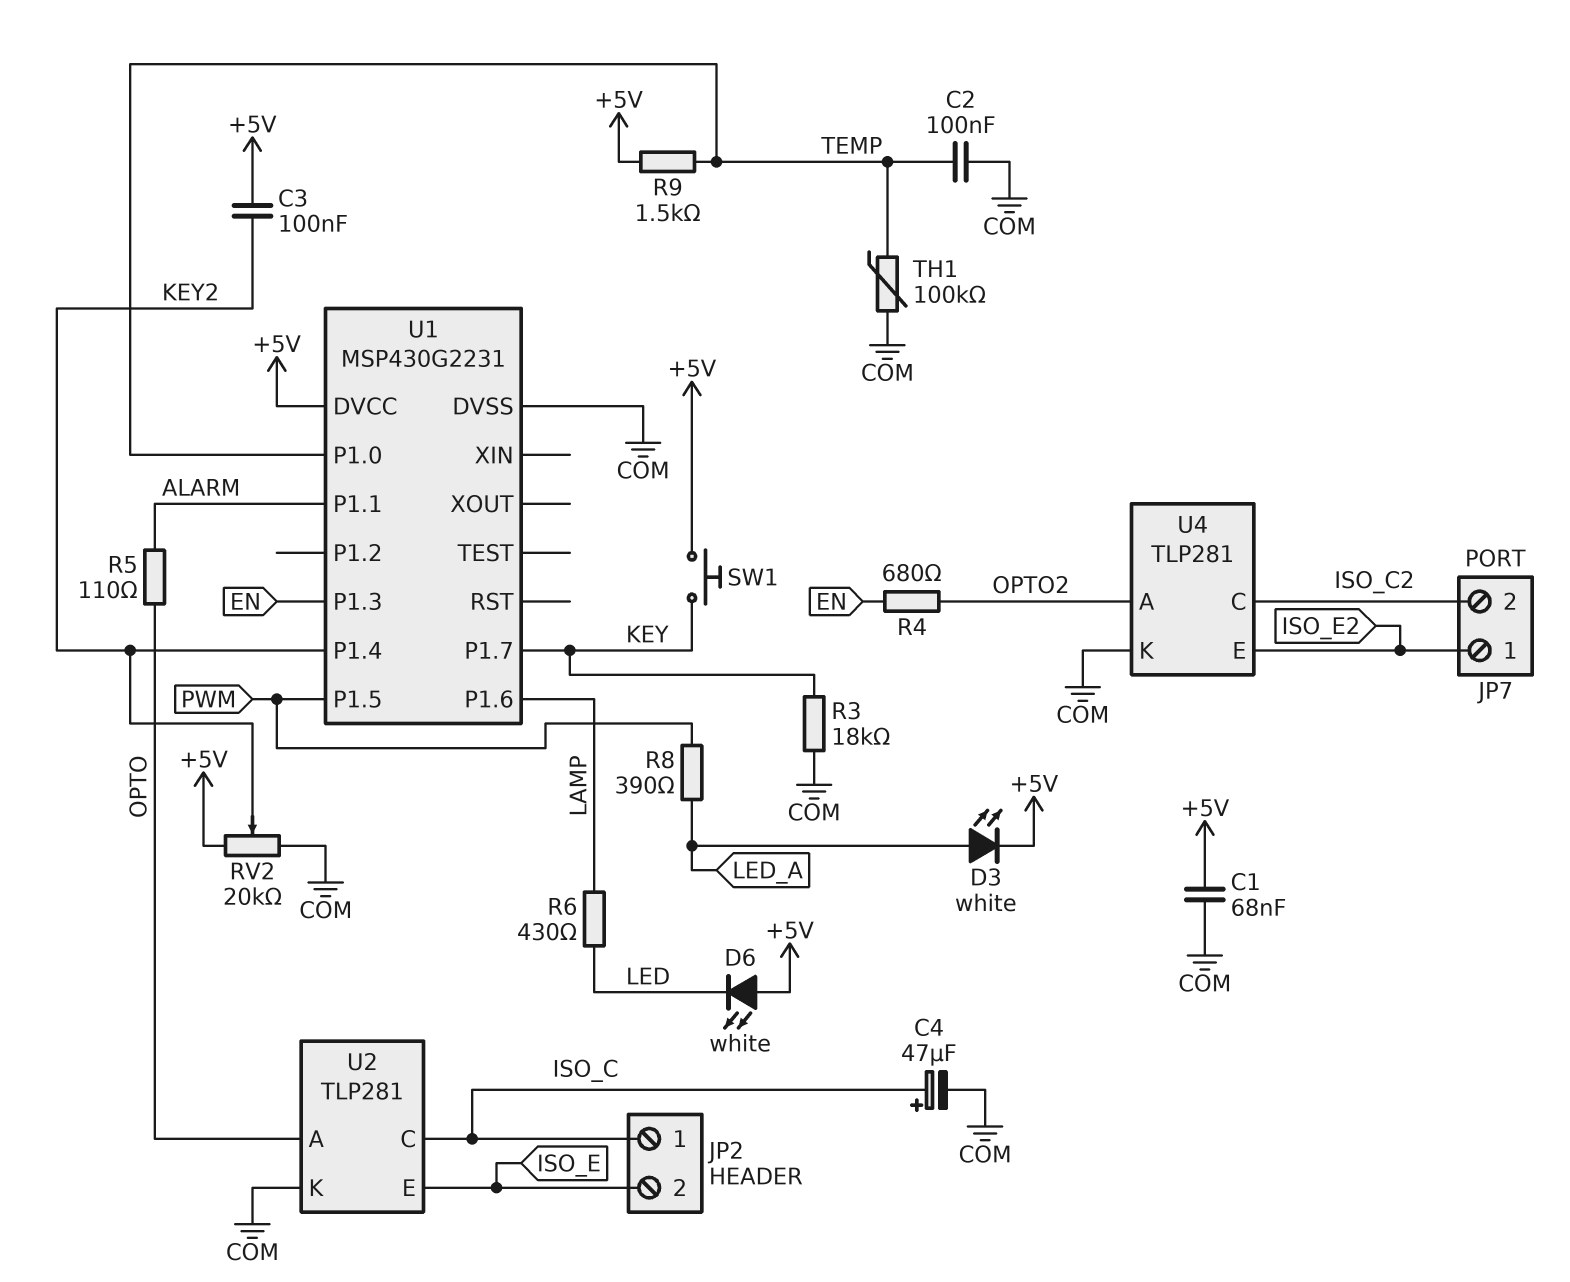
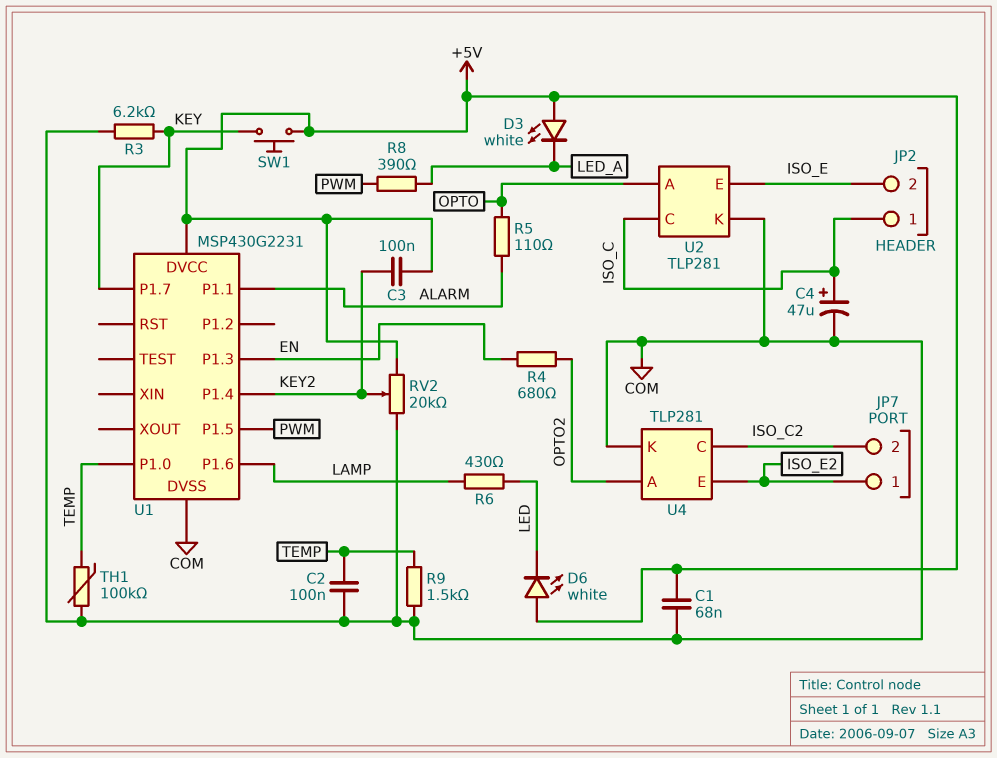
D3: LED white (A LED_A, K +5V) -> LED white (A +5V, K LED_A)
R3: 18k (COM, KEY) -> 6.2k (COM, KEY)
R9: 1.5k (+5V, TEMP) -> 1.5k (COM, TEMP)

